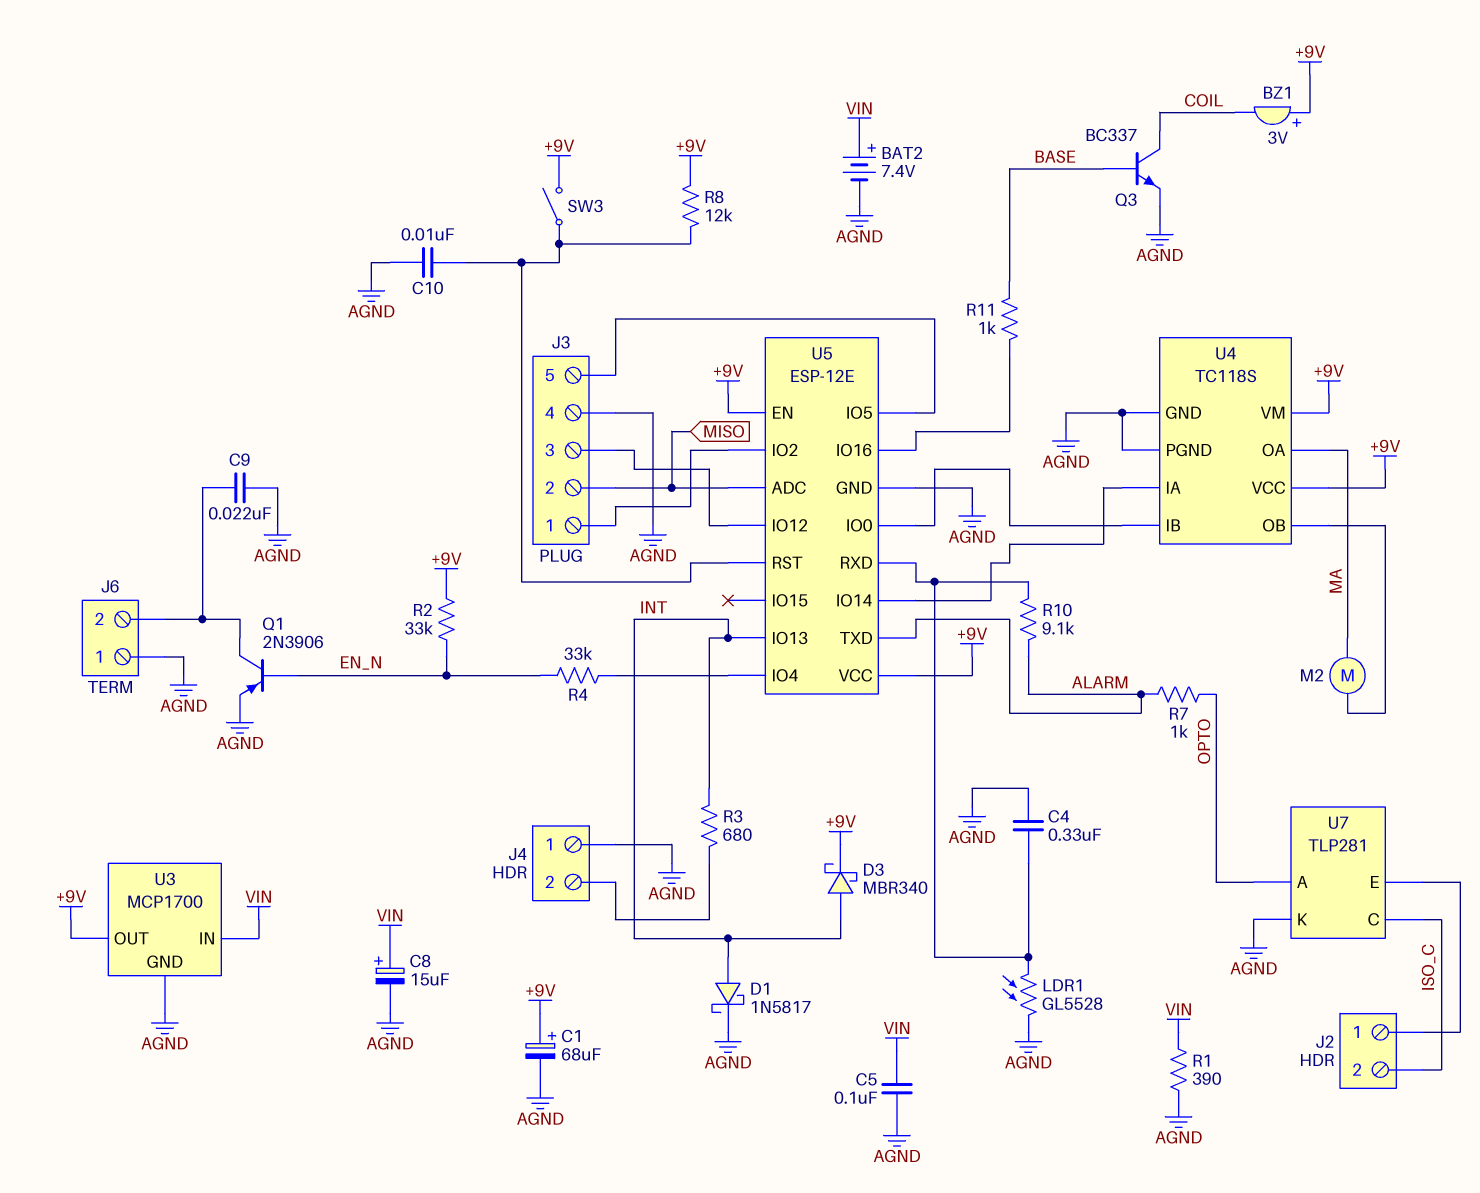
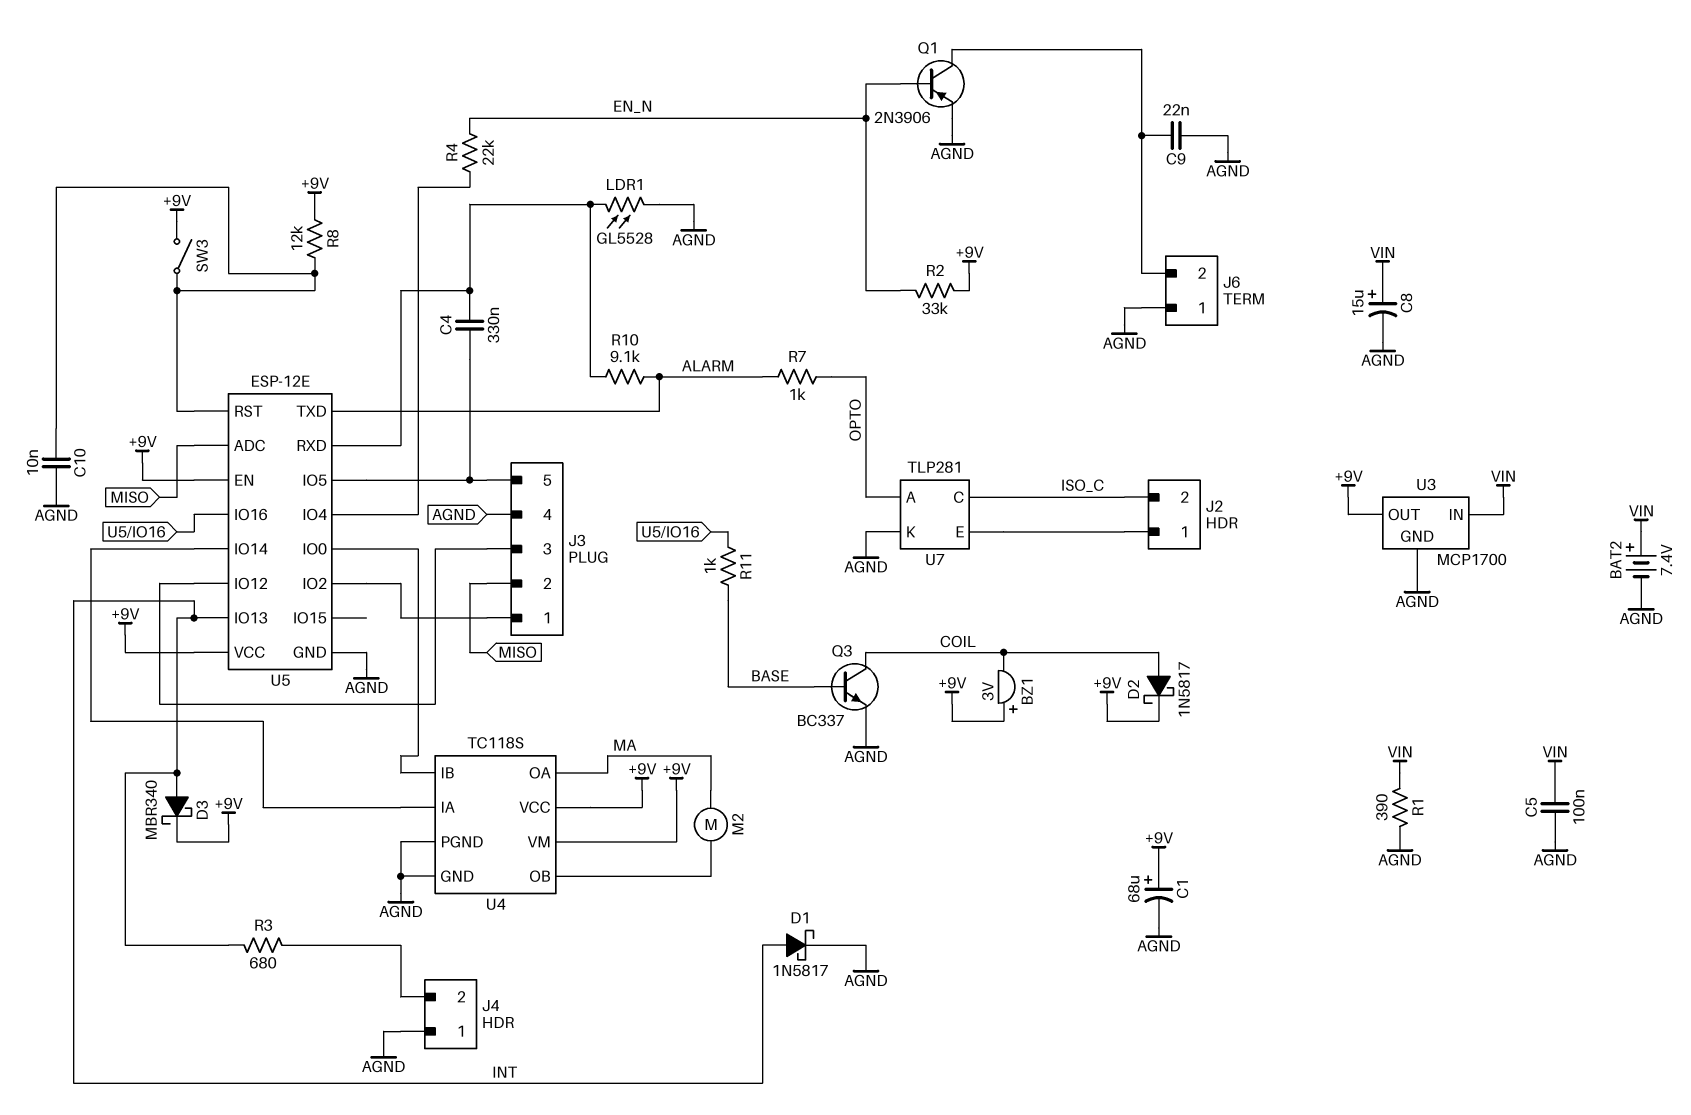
C4: 330nF (AGND, U5/RXD) -> 330nF (J3/5, U5/RXD)
D2: none -> schottky 1N5817 (A COIL, K +9V)
R4: 33k (EN_N, U5/IO4) -> 22k (EN_N, U5/IO4)

